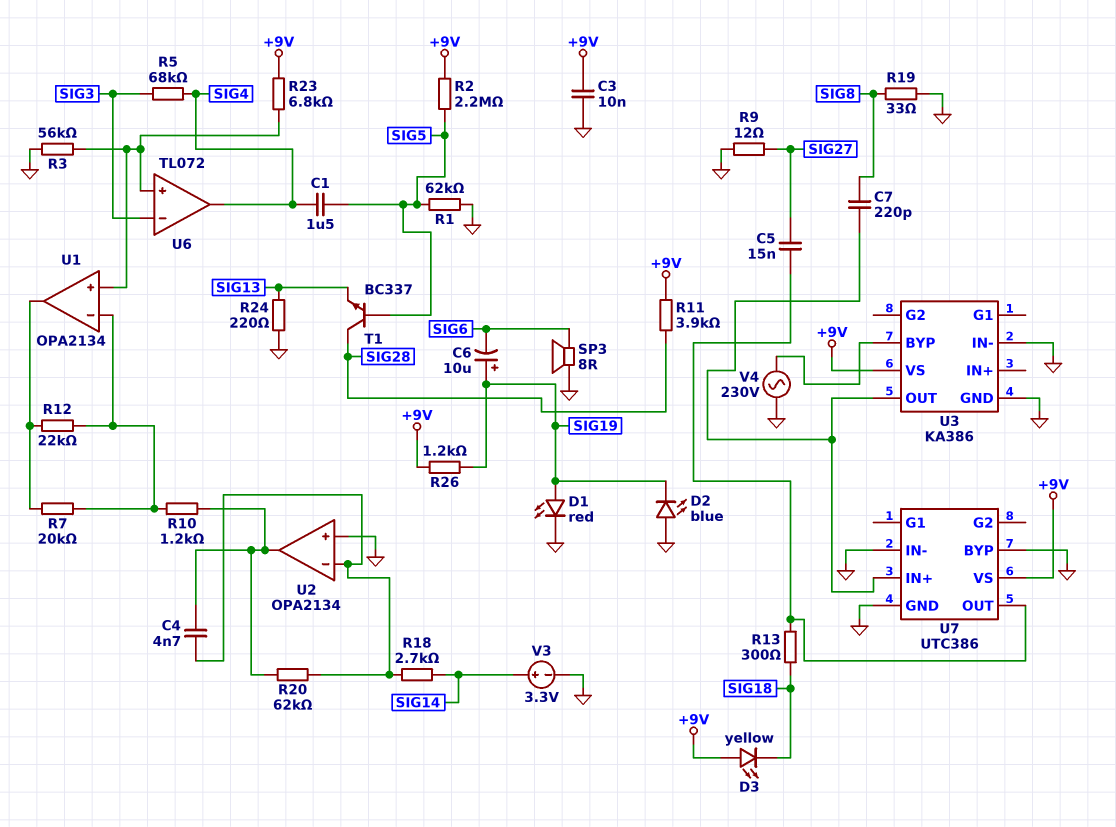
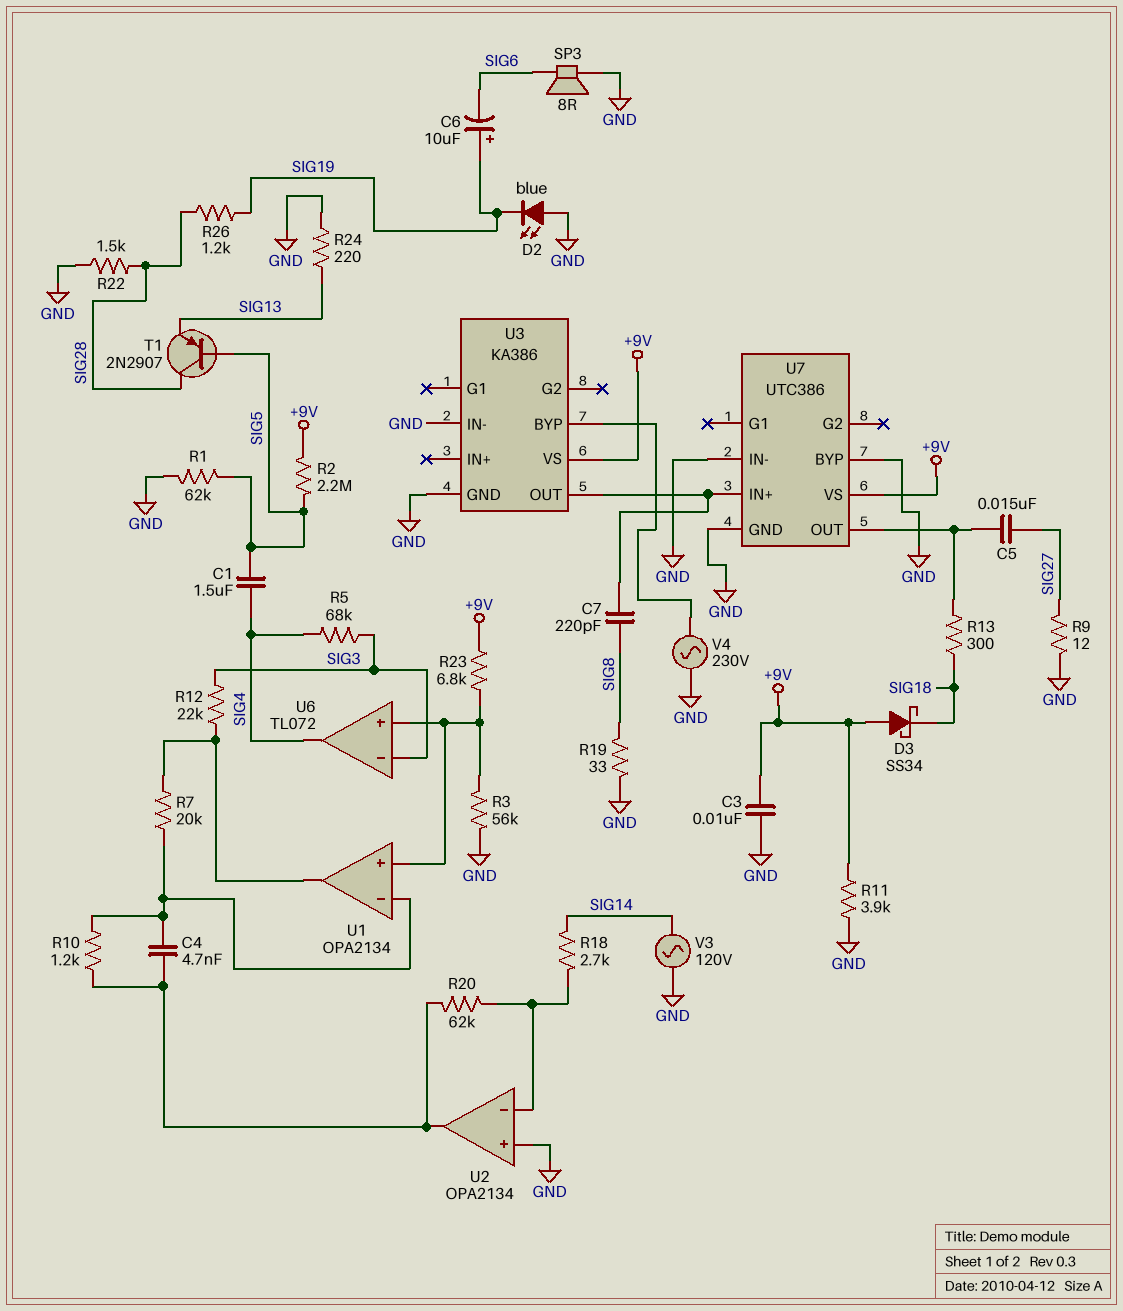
C4: 4.7nF (U2/in-, U2/out) -> 4.7nF (U1/in-, U2/out)
D1: LED red (A SIG19, K GND) -> none
D3: LED yellow (A +9V, K SIG18) -> schottky SS34 (A +9V, K SIG18)
R11: 3.9k (+9V, SIG28) -> 3.9k (+9V, GND)
R12: 22k (U1/in-, U1/out) -> 22k (SIG3, U1/out)
R22: none -> 1.5k (GND, SIG28)
R26: 1.2k (+9V, SIG19) -> 1.2k (SIG19, SIG28)
T1: NPN BC337 (B SIG5, C SIG28, E SIG13) -> PNP 2N2907 (B SIG5, C SIG28, E SIG13)
V3: 3.3V (plus SIG14, minus GND) -> AC 120V (GND, SIG14)

